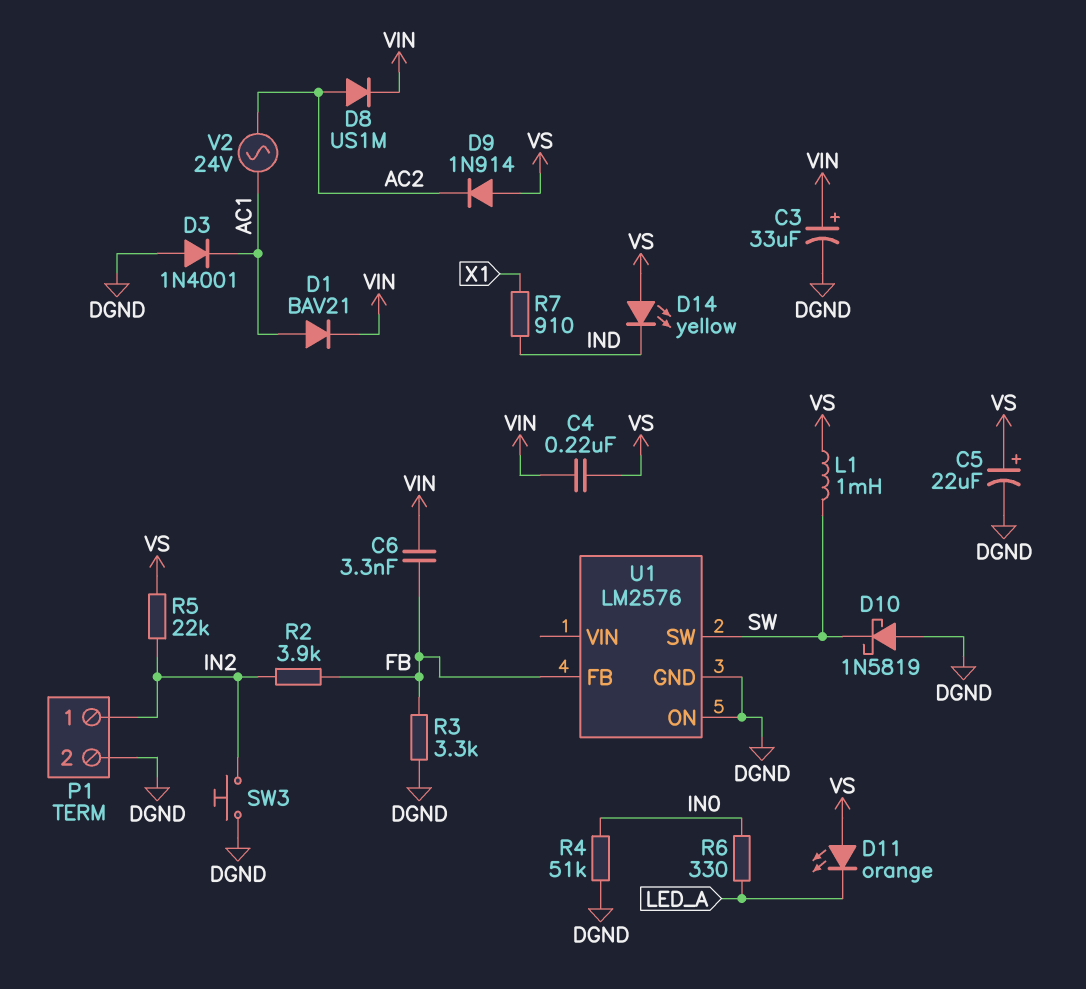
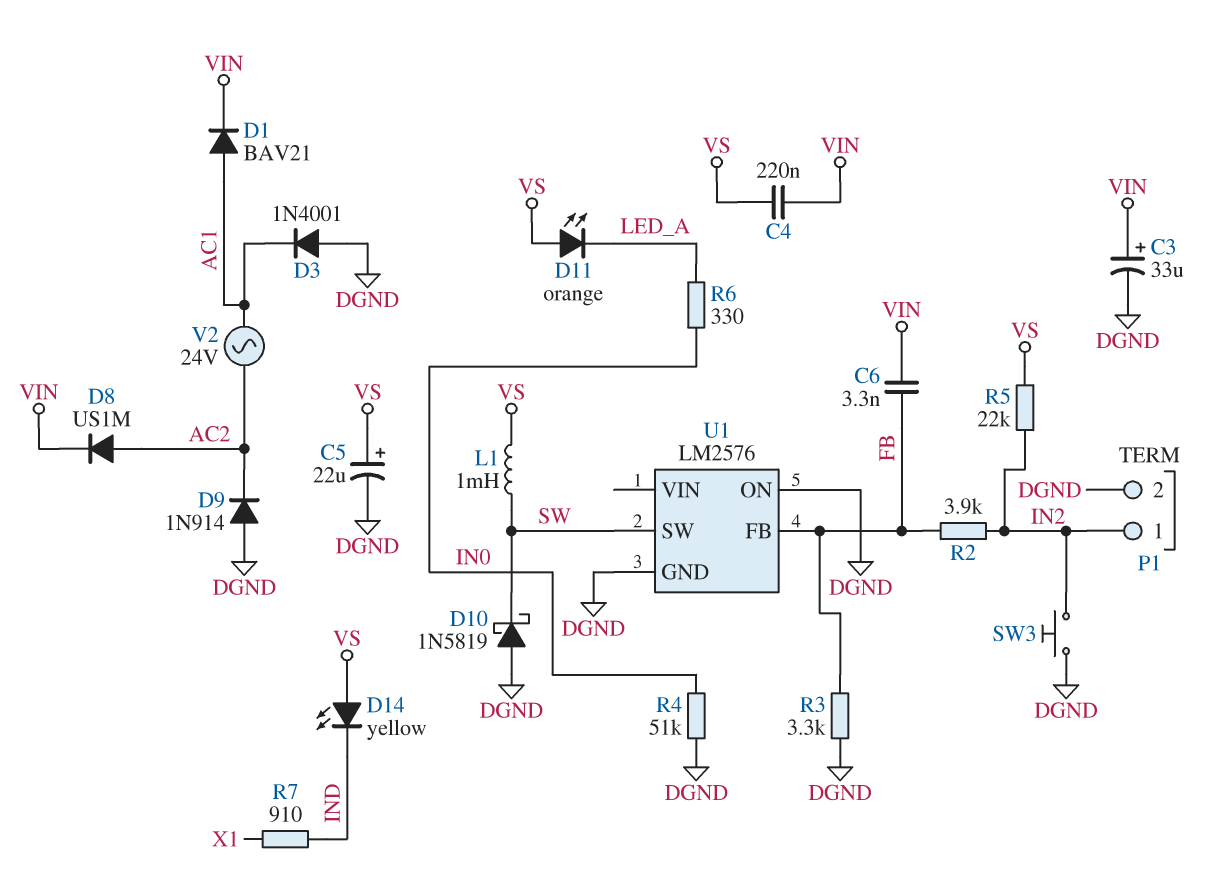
D9: diode 1N914 (A VS, K AC2) -> diode 1N914 (A DGND, K AC2)

